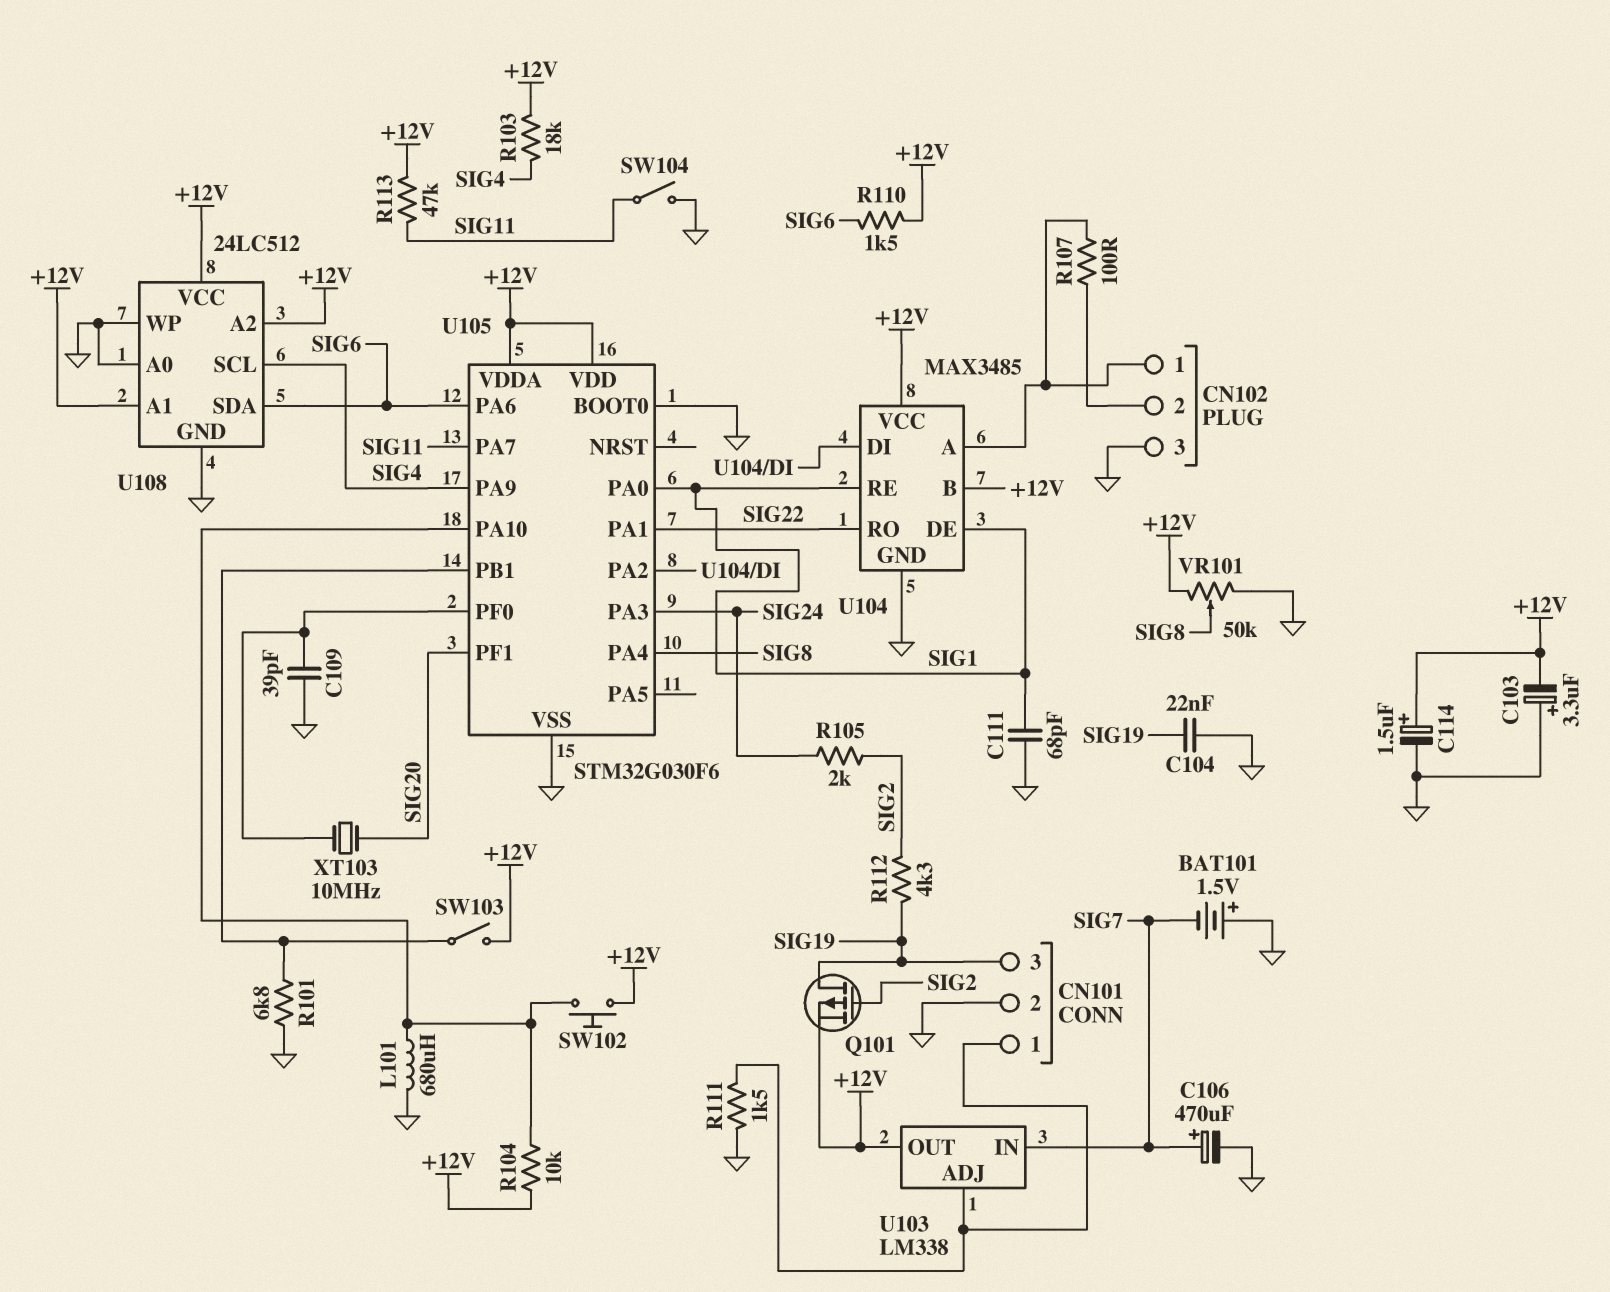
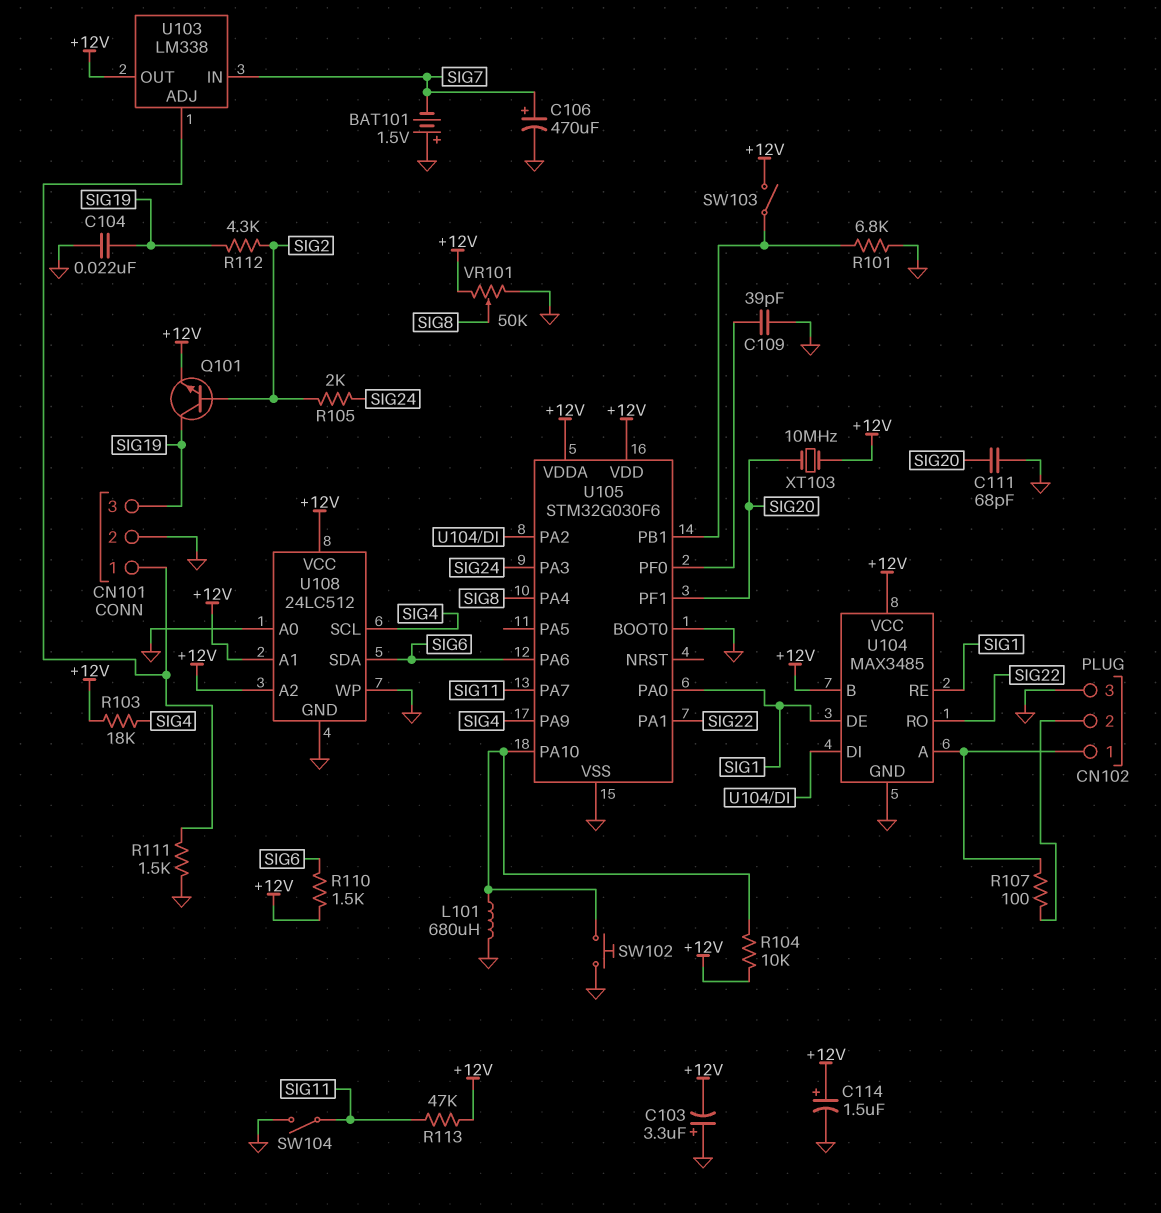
C111: 68pF (GND, SIG1) -> 68pF (GND, SIG20)
Q101: PMOS (G SIG2, D SIG19, S +12V) -> NPN (B SIG2, C SIG19, E +12V)
SW102: button (+12V, U105/PA10) -> button (GND, U105/PA10)
XT103: 10MHz (SIG20, U105/PF0) -> 10MHz (+12V, SIG20)

